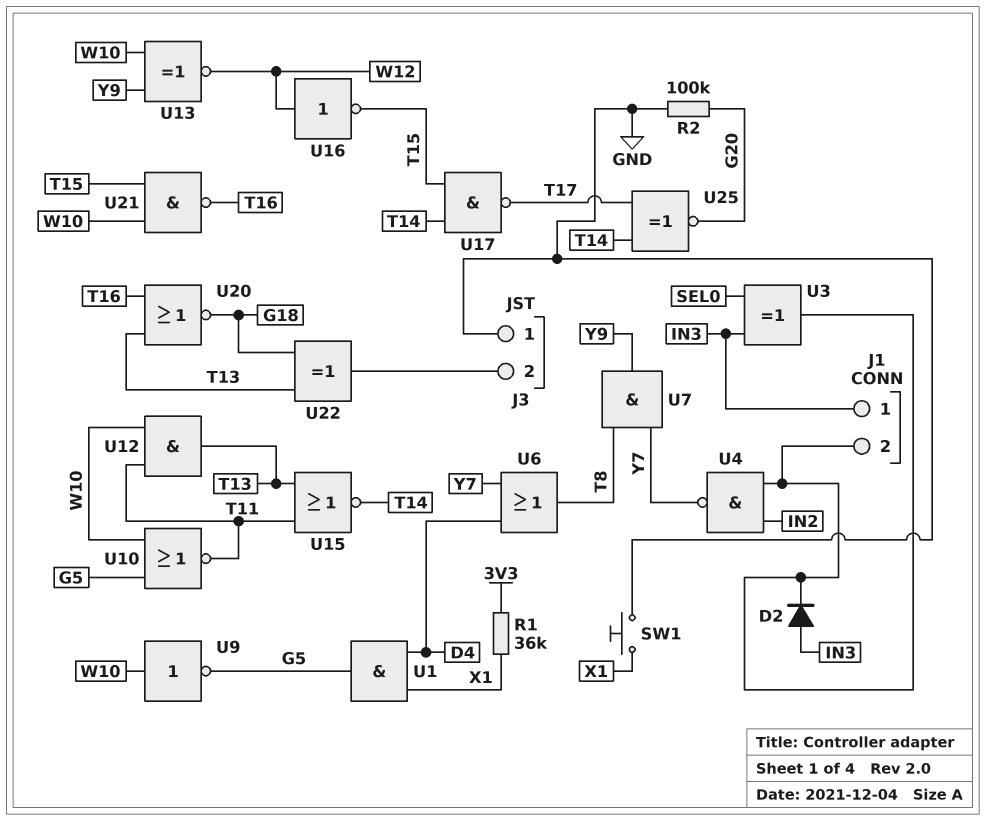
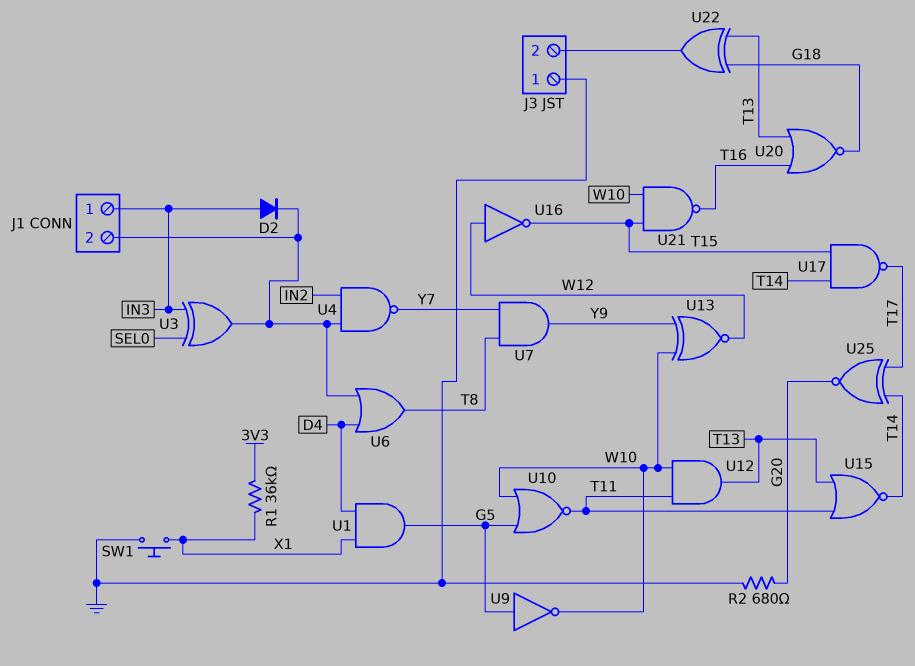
R2: 100k (G20, GND) -> 680 (G20, GND)
U6: OR (in D4, in Y7, out T8) -> OR (in D4, in J1/2, out T8)
U9: NOT (in W10, out G5) -> NOT (in G5, out W10)

